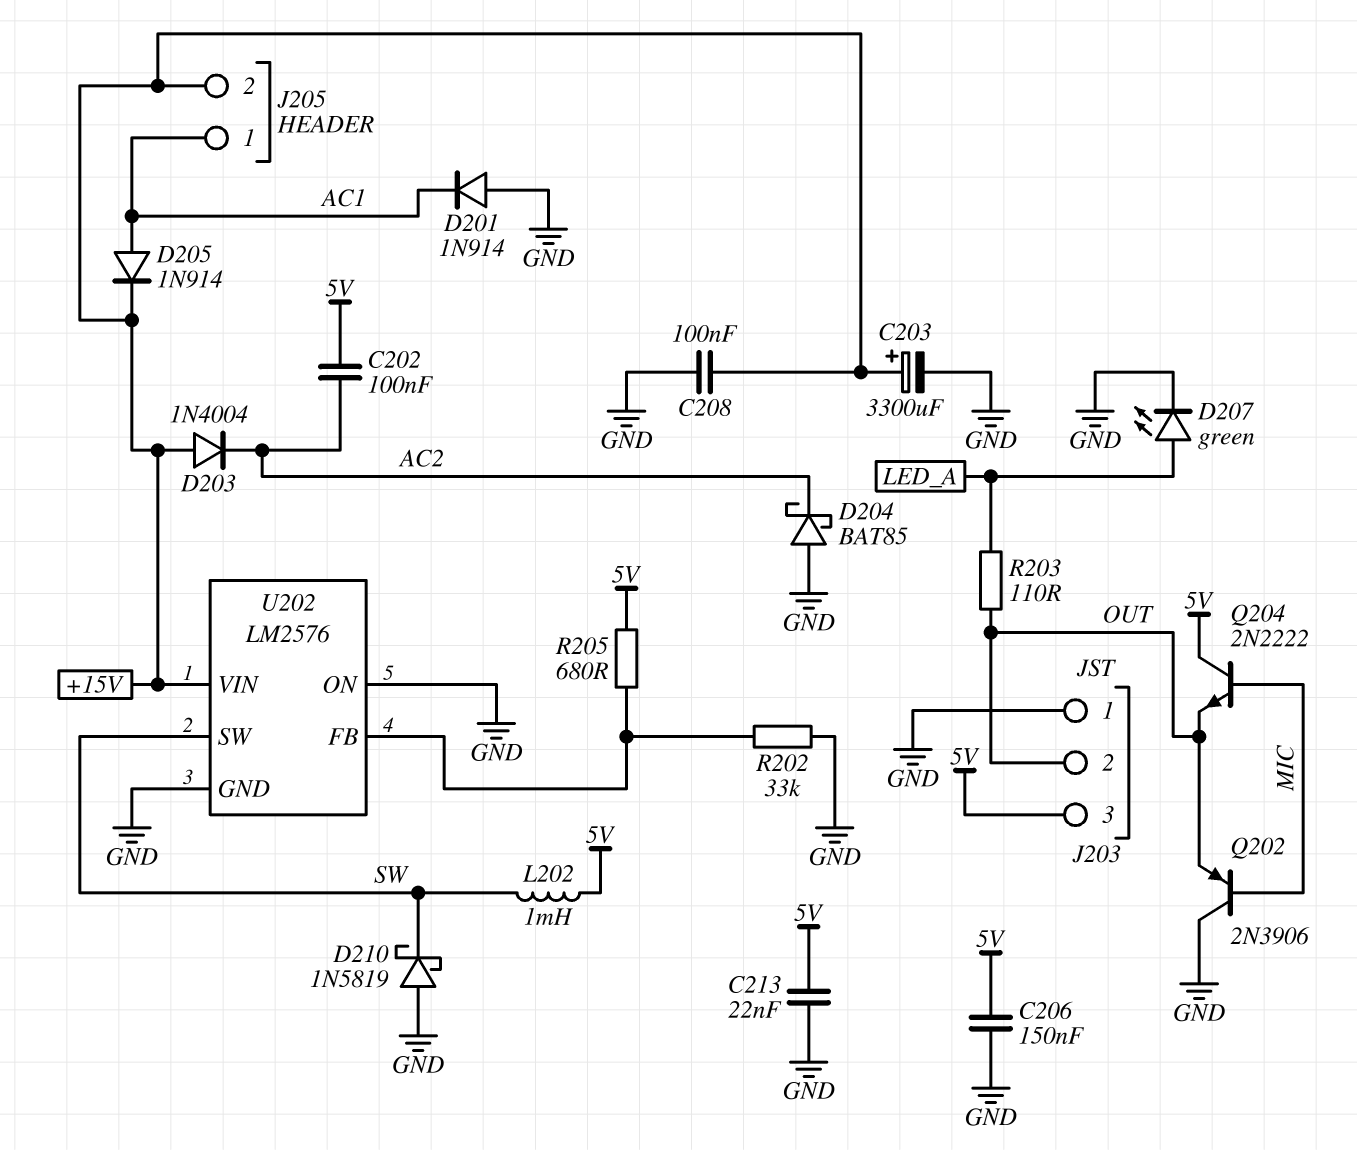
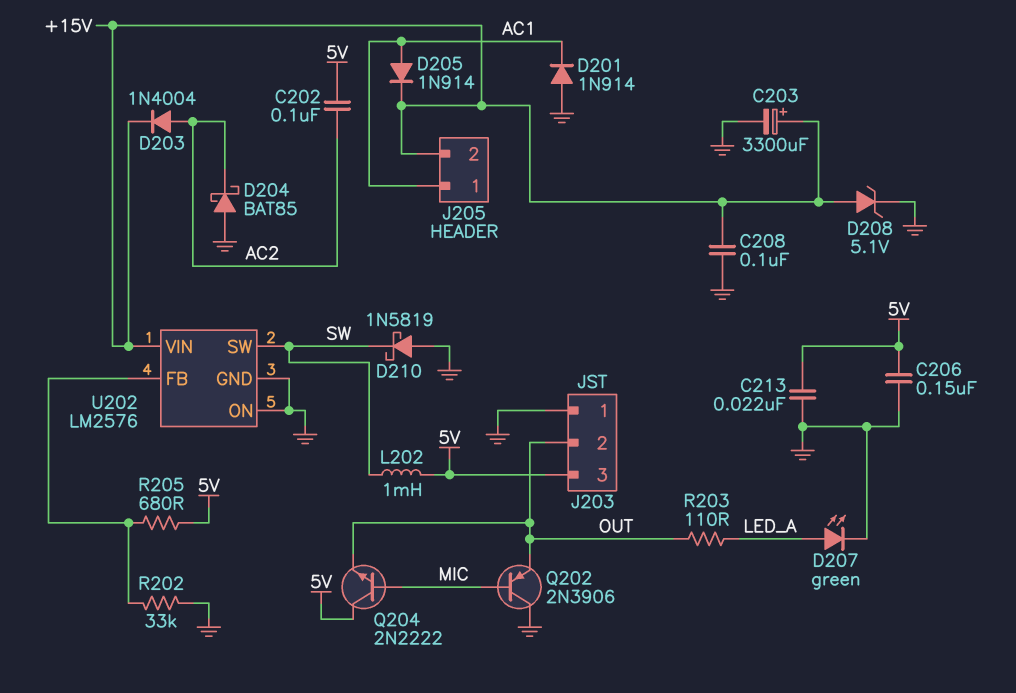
D203: diode 1N4004 (A +15V, K AC2) -> diode 1N4004 (A AC2, K +15V)
D208: none -> zener 5.1V (A +15V, K GND)

